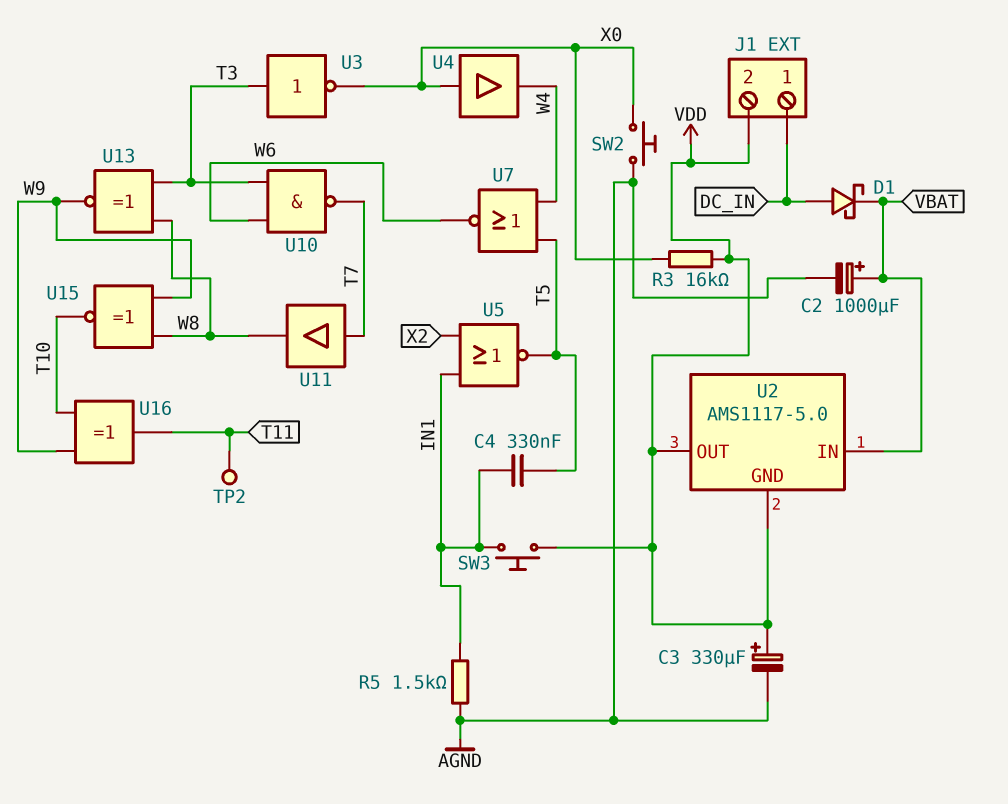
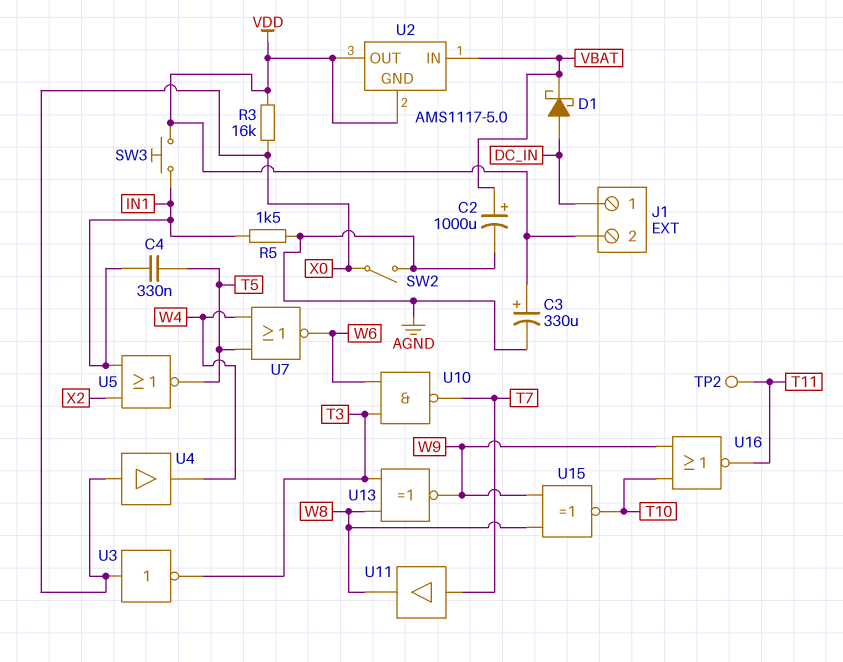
SW2: button (AGND, X0) -> switch (AGND, X0)
U3: NOT (in T3, out X0) -> NOT (in X0, out T3)
U16: XOR (in T10, in W9, out T11) -> NOR (in T10, in W9, out T11)

